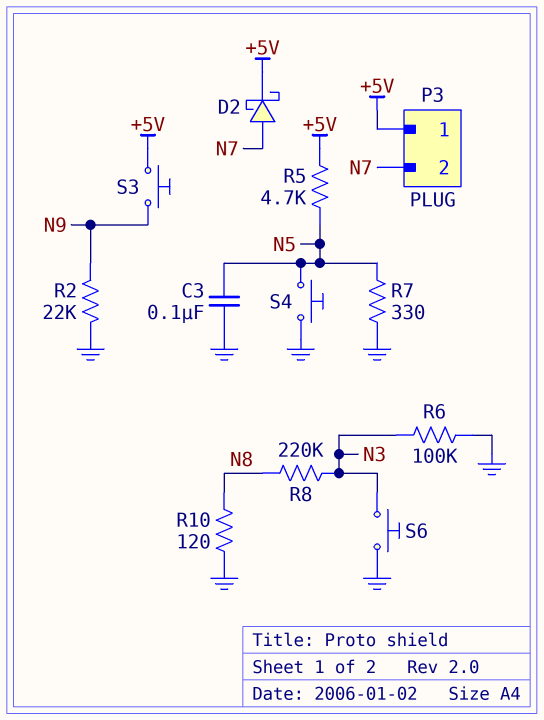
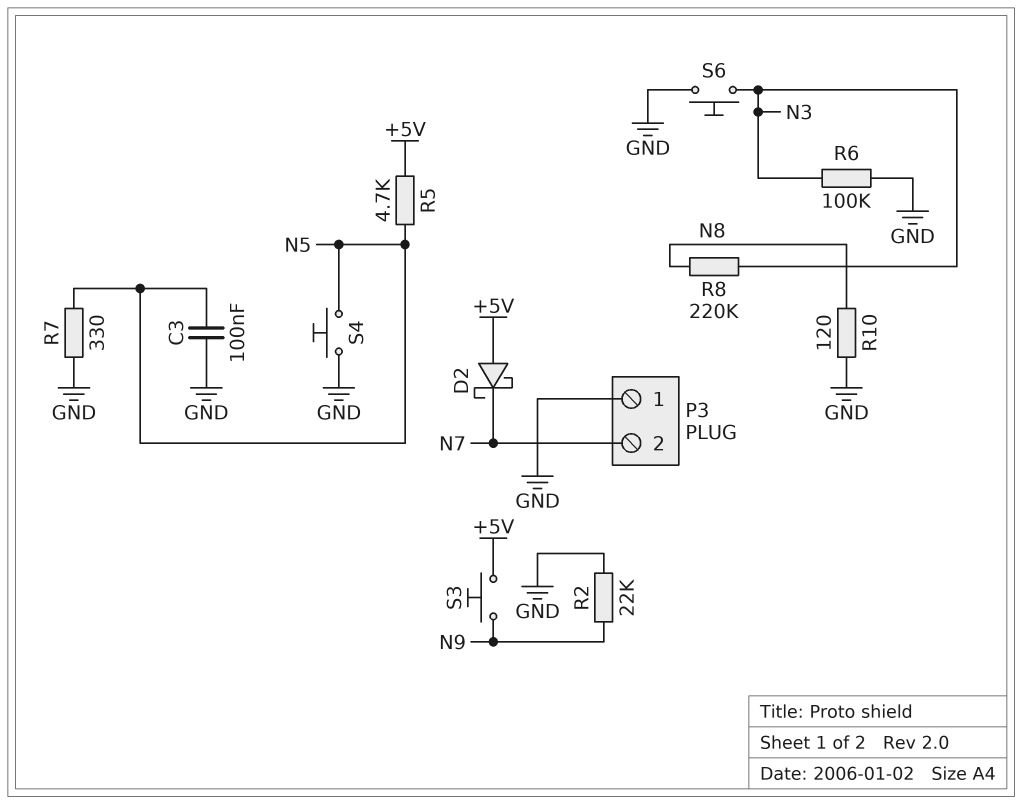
D2: schottky (A N7, K +5V) -> schottky (A +5V, K N7)
P3 pin 1: +5V -> GND

